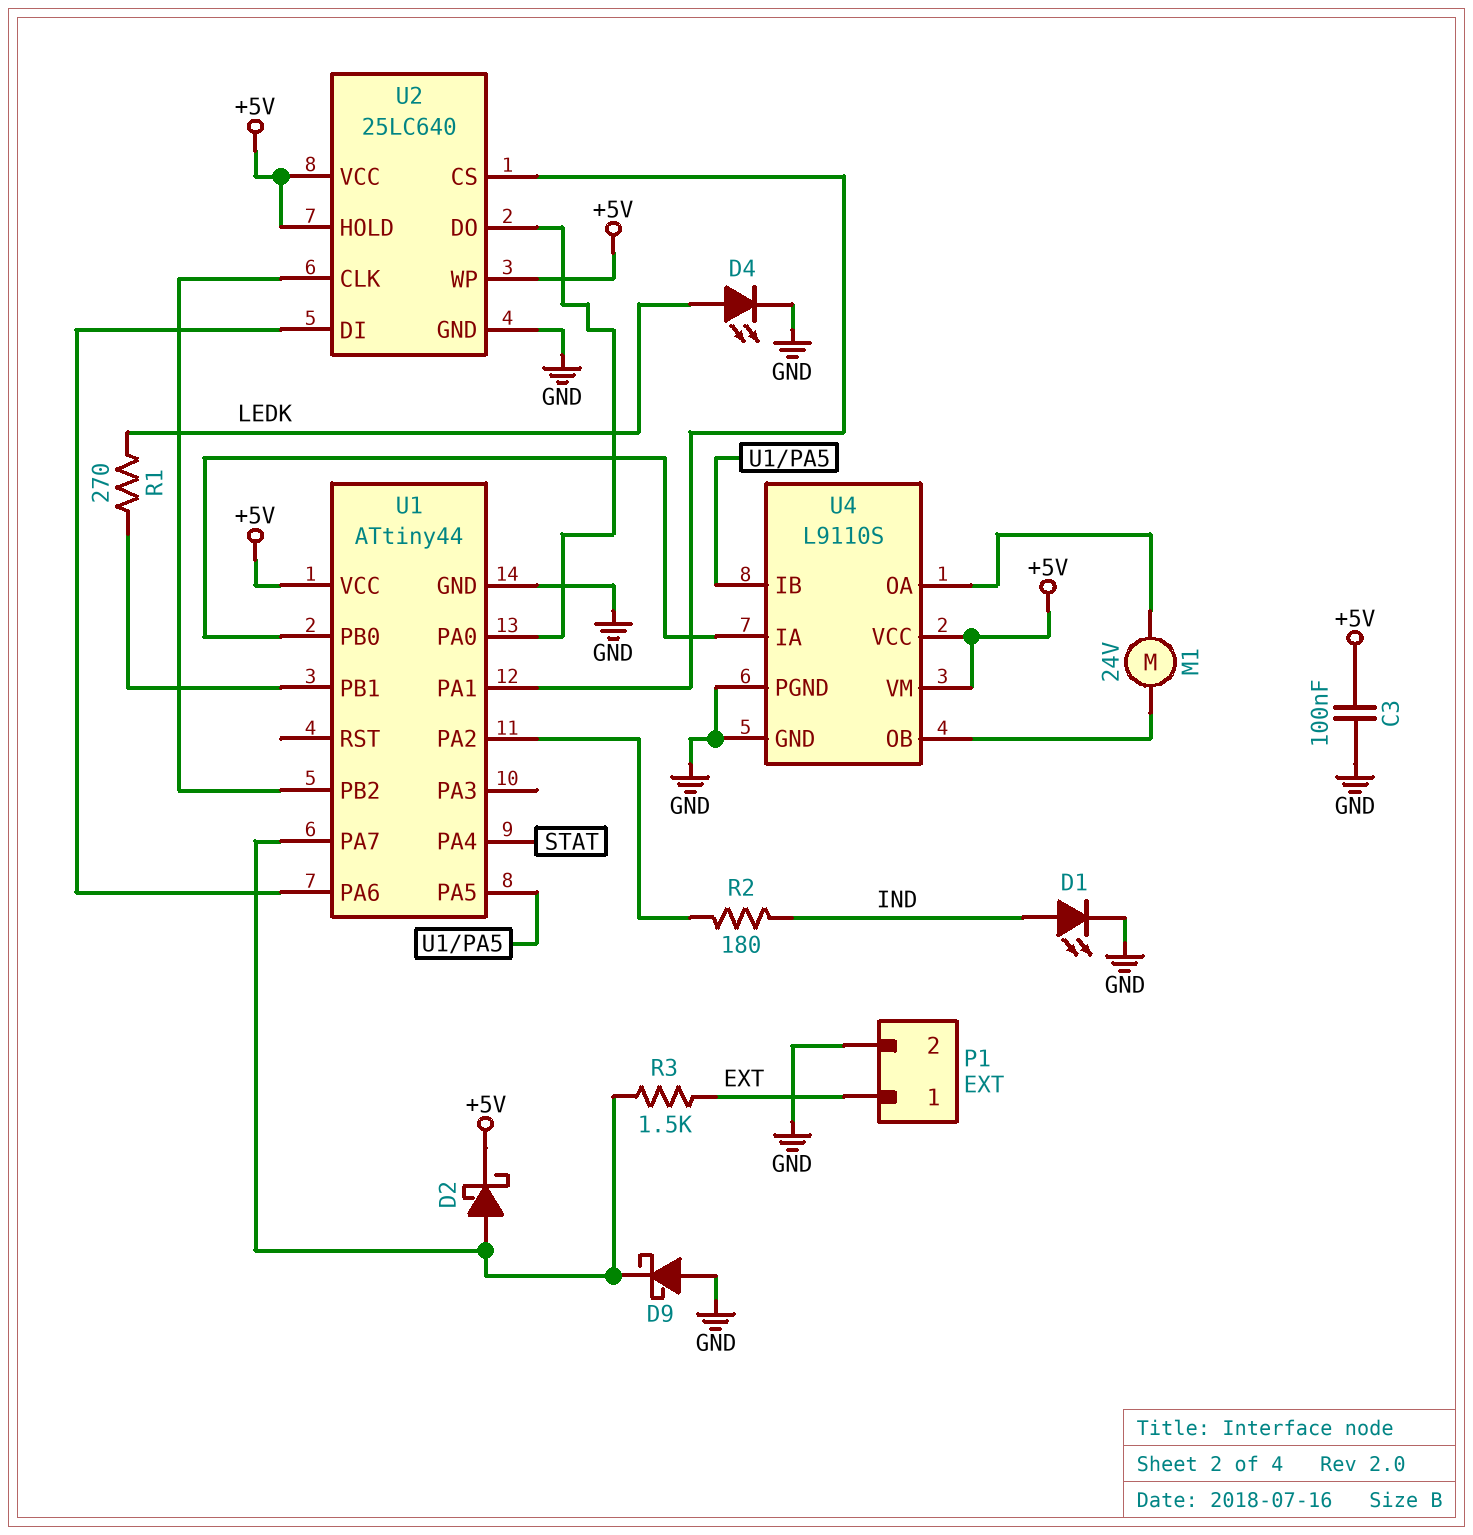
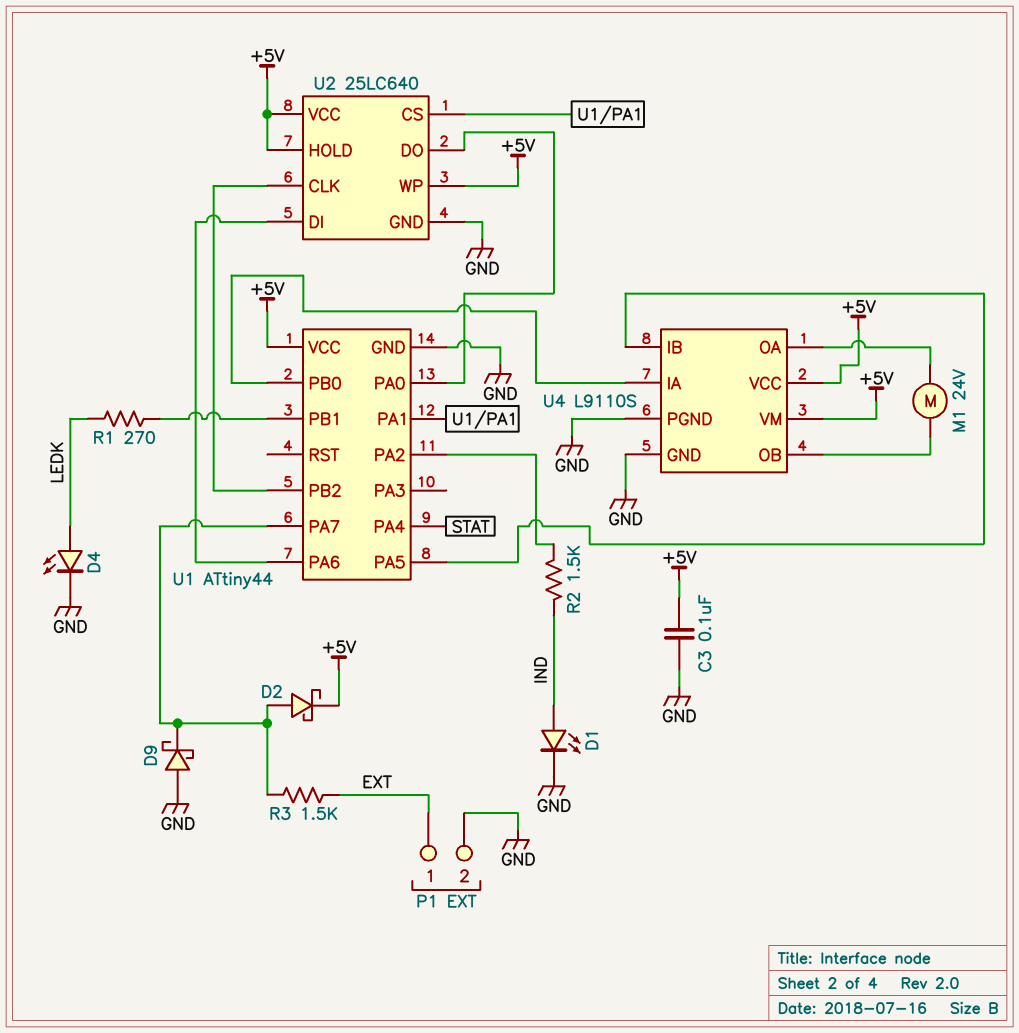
R2: 180 (IND, U1/PA2) -> 1.5k (IND, U1/PA2)

